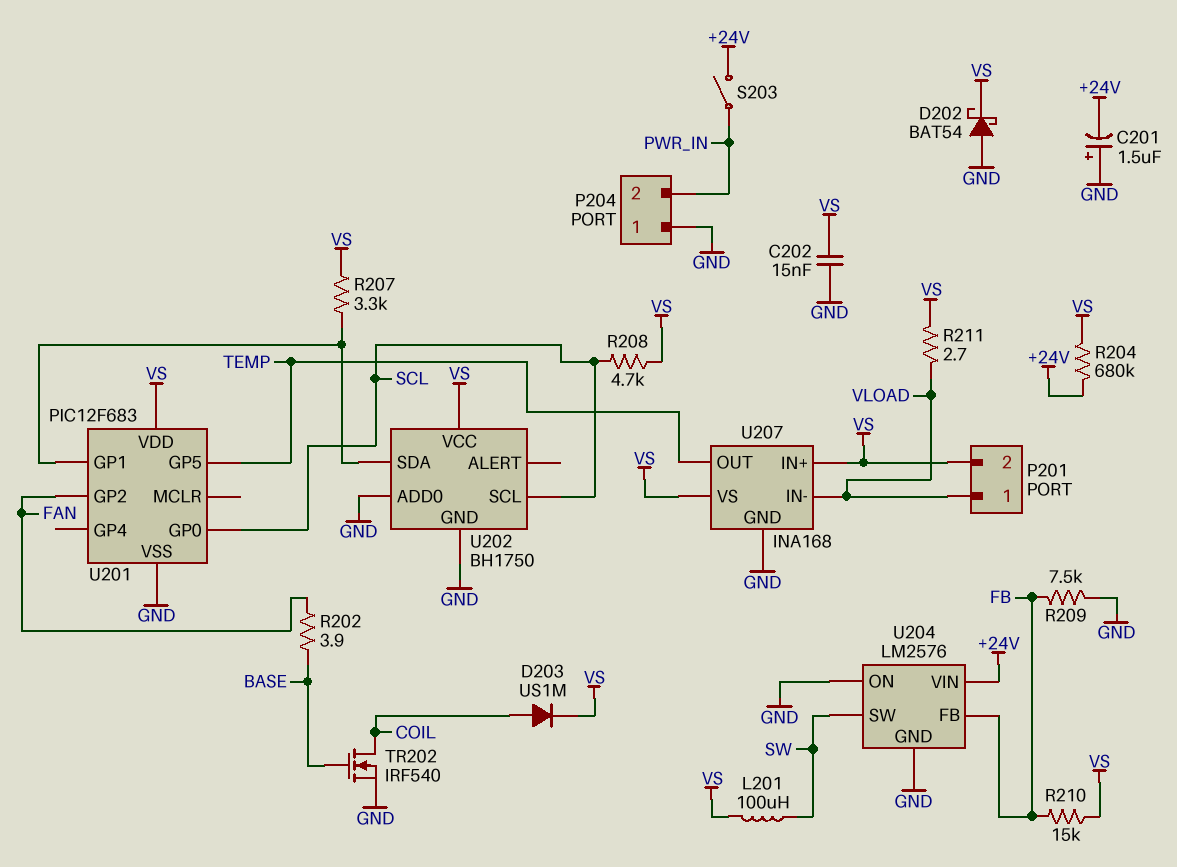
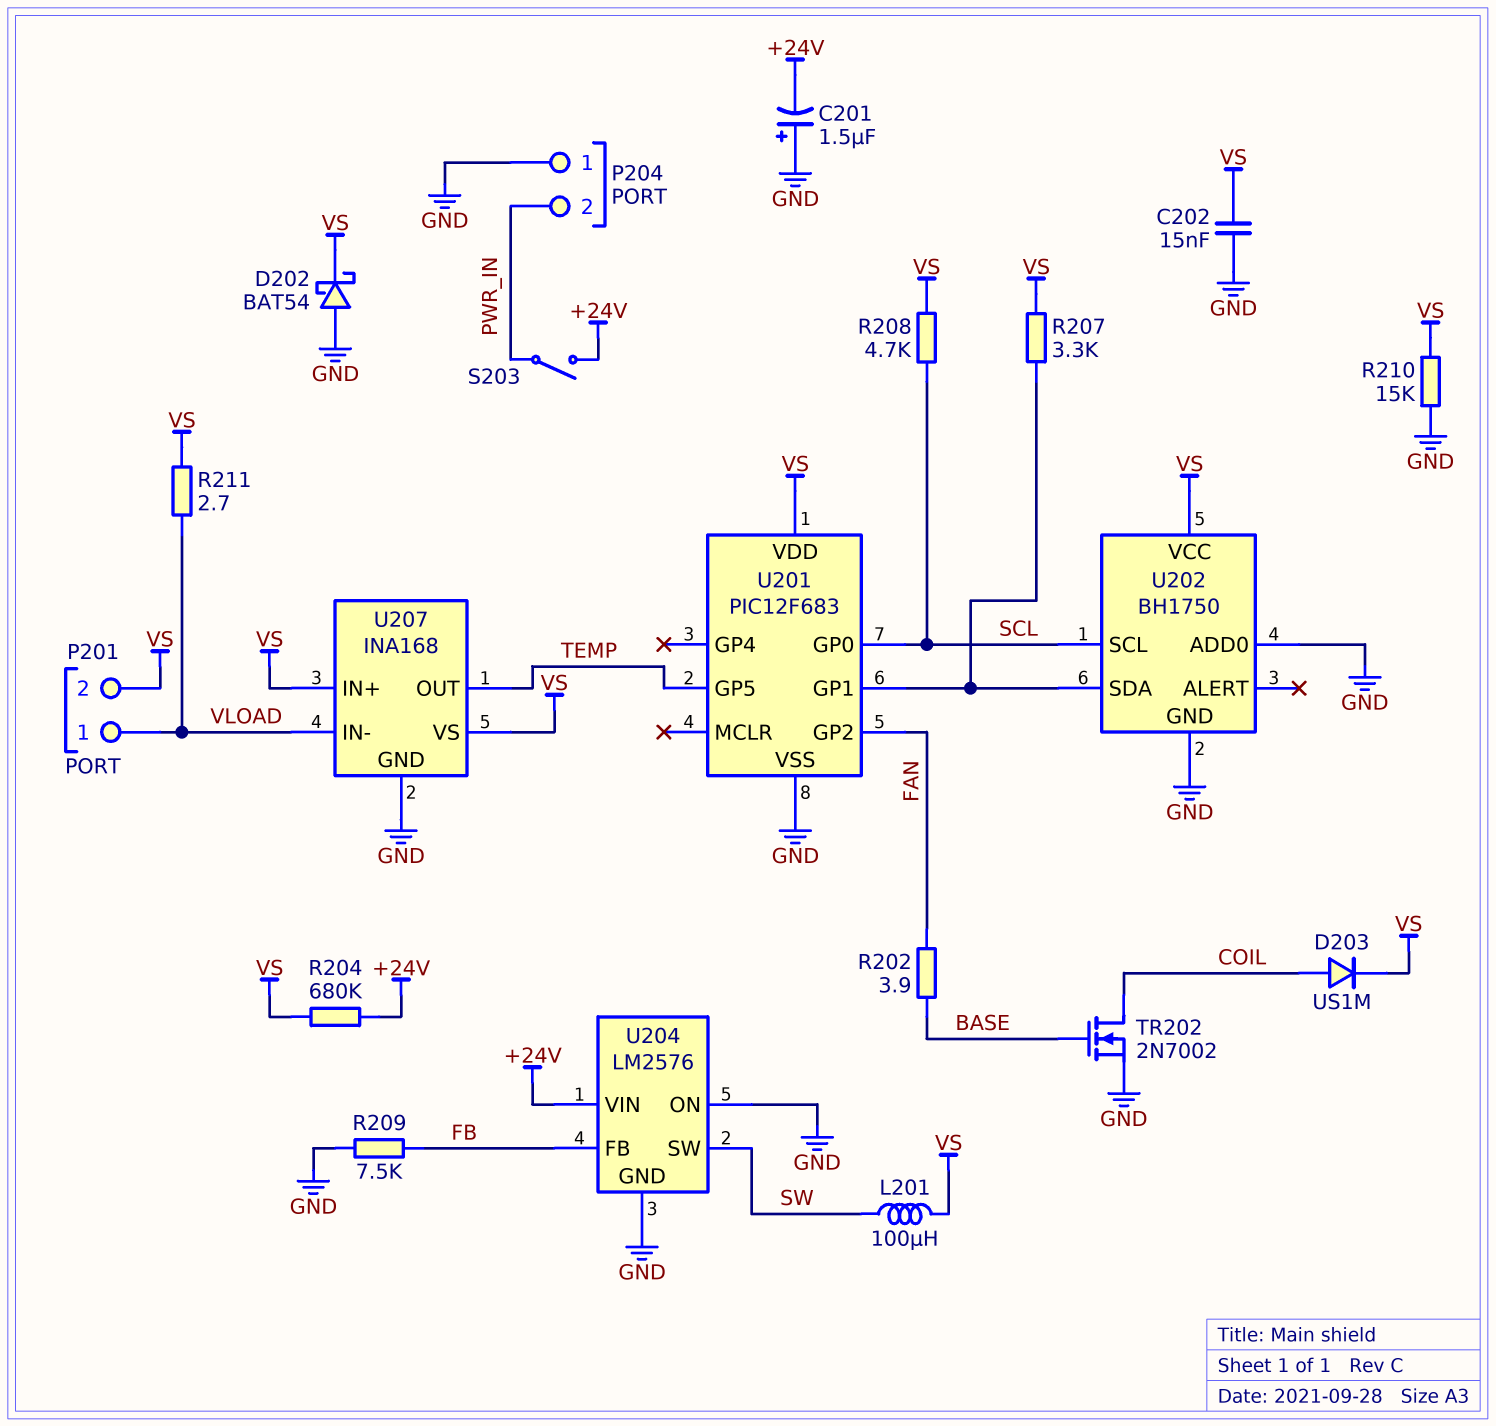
R210: 15k (FB, VS) -> 15k (GND, VS)
TR202: NMOS IRF540 (G BASE, D COIL, S GND) -> NMOS 2N7002 (G BASE, D COIL, S GND)

